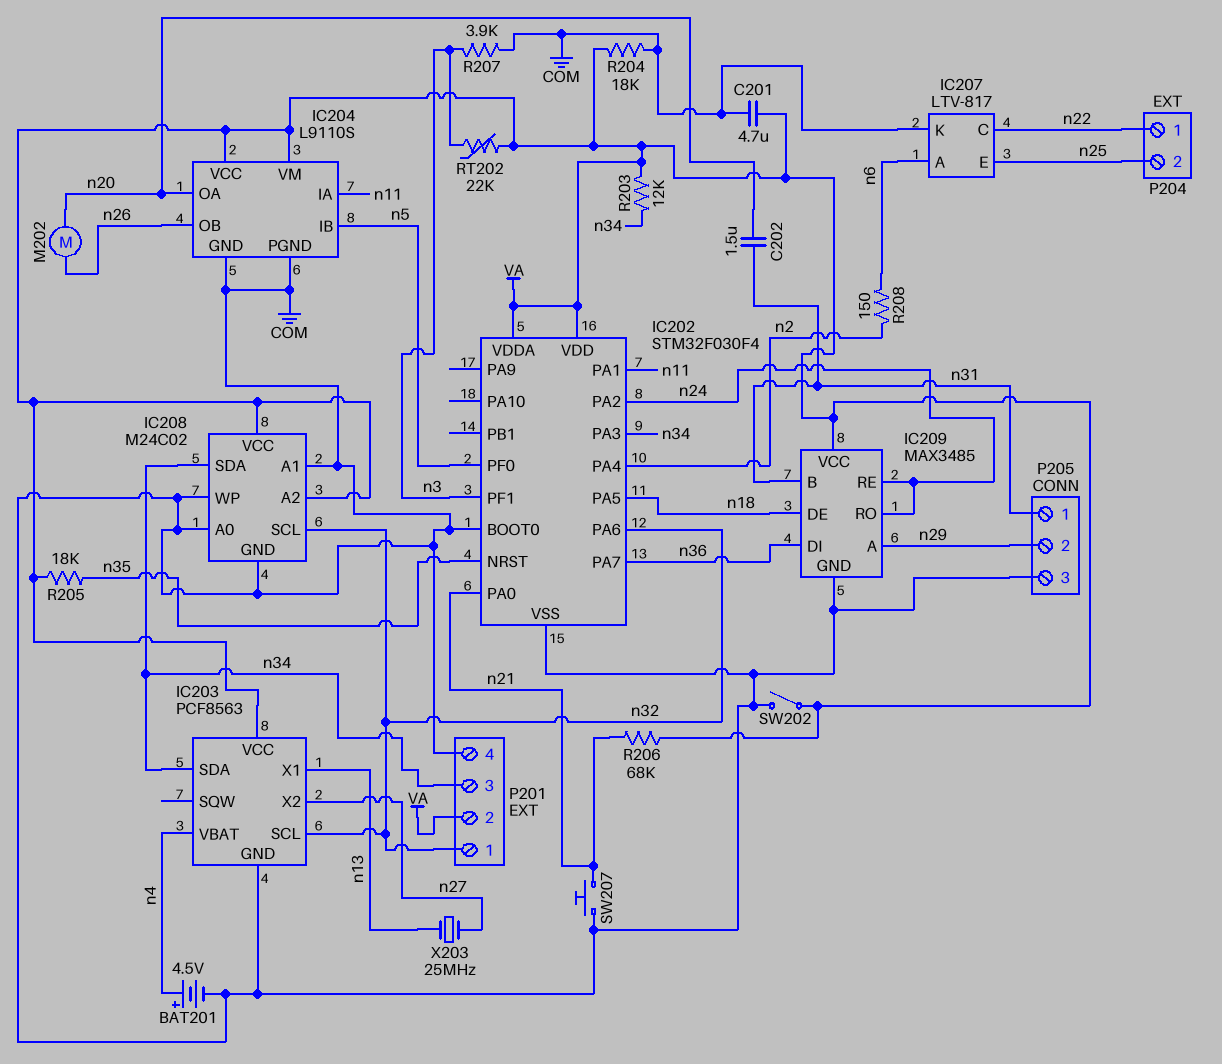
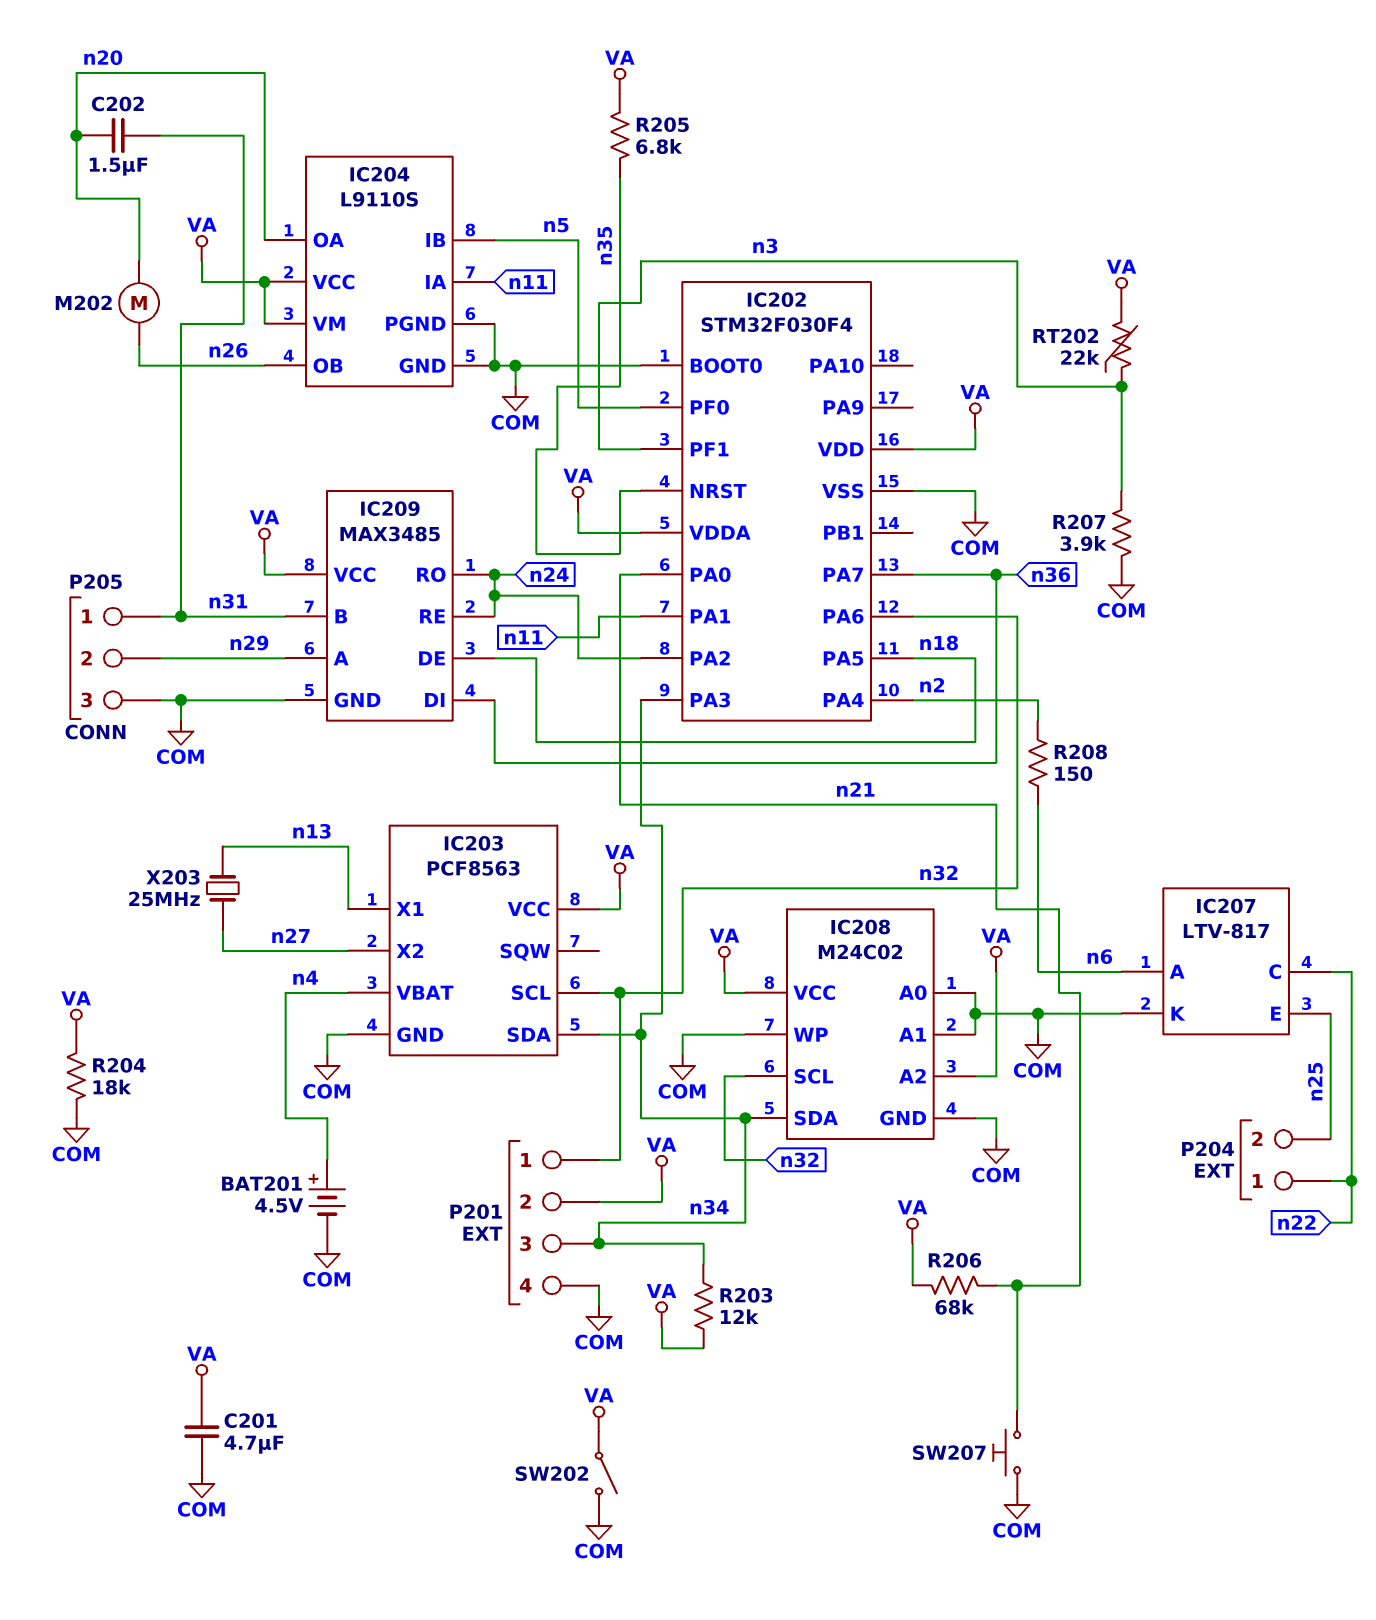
R205: 18k (VA, n35) -> 6.8k (VA, n35)

